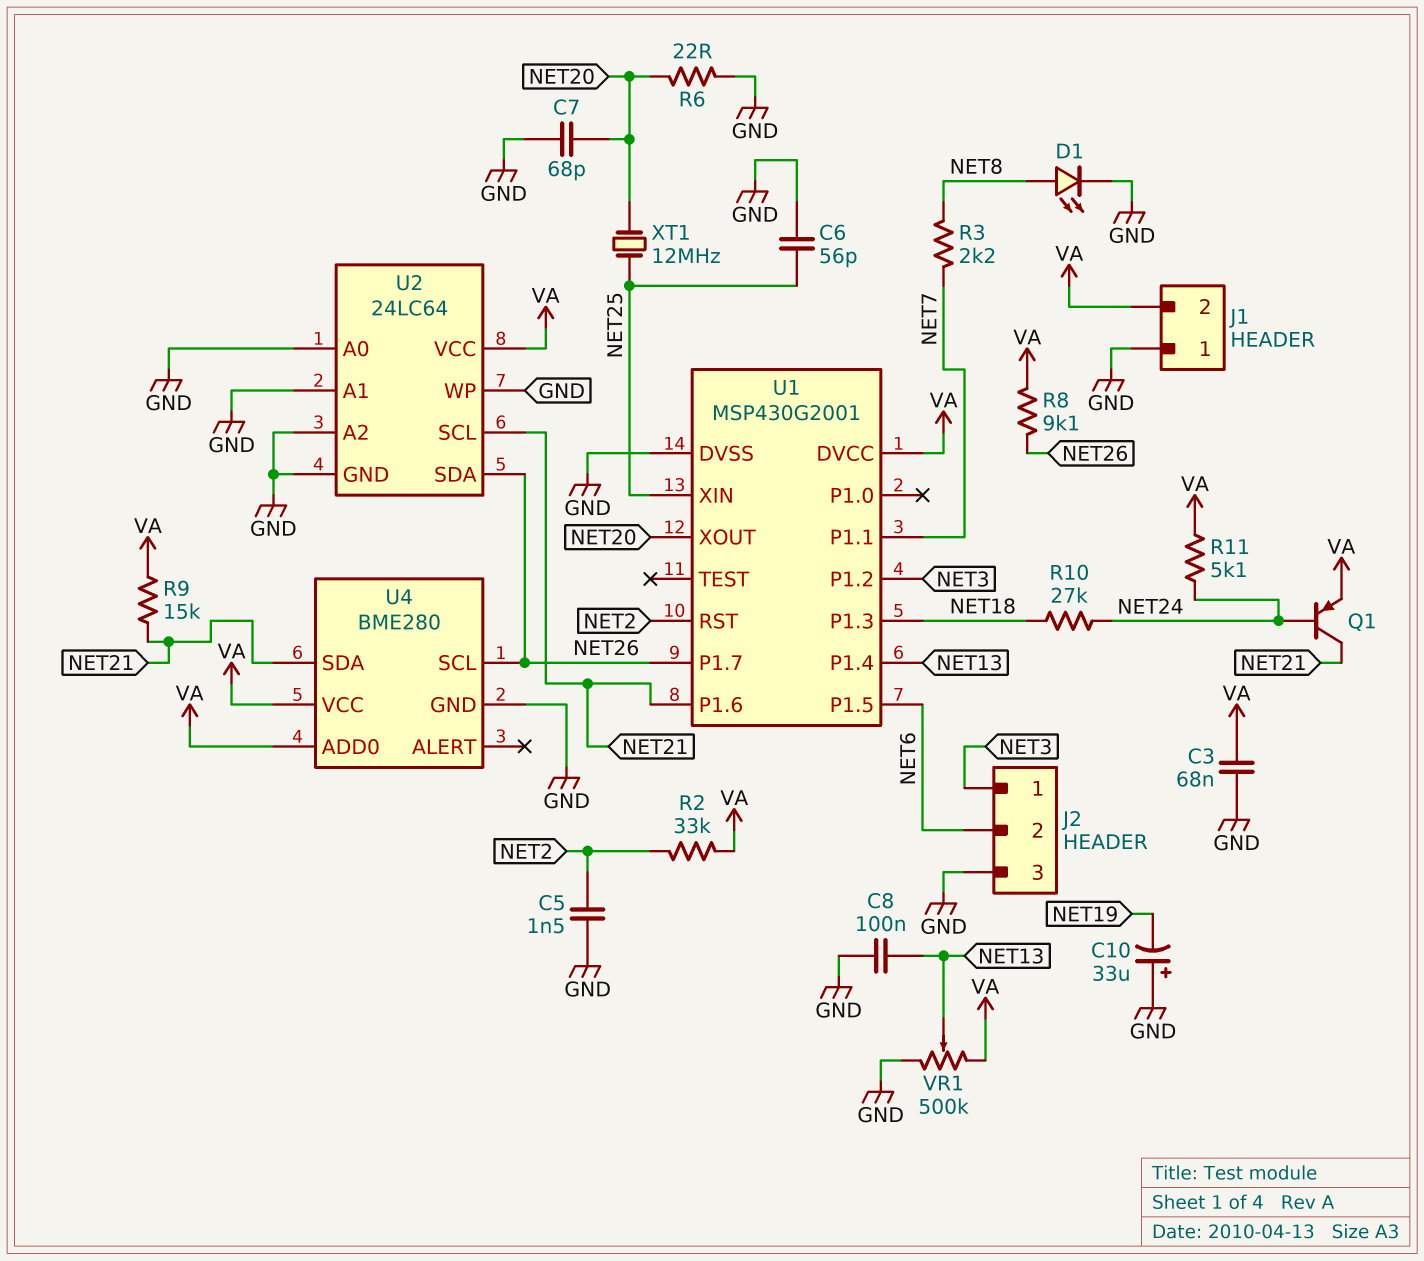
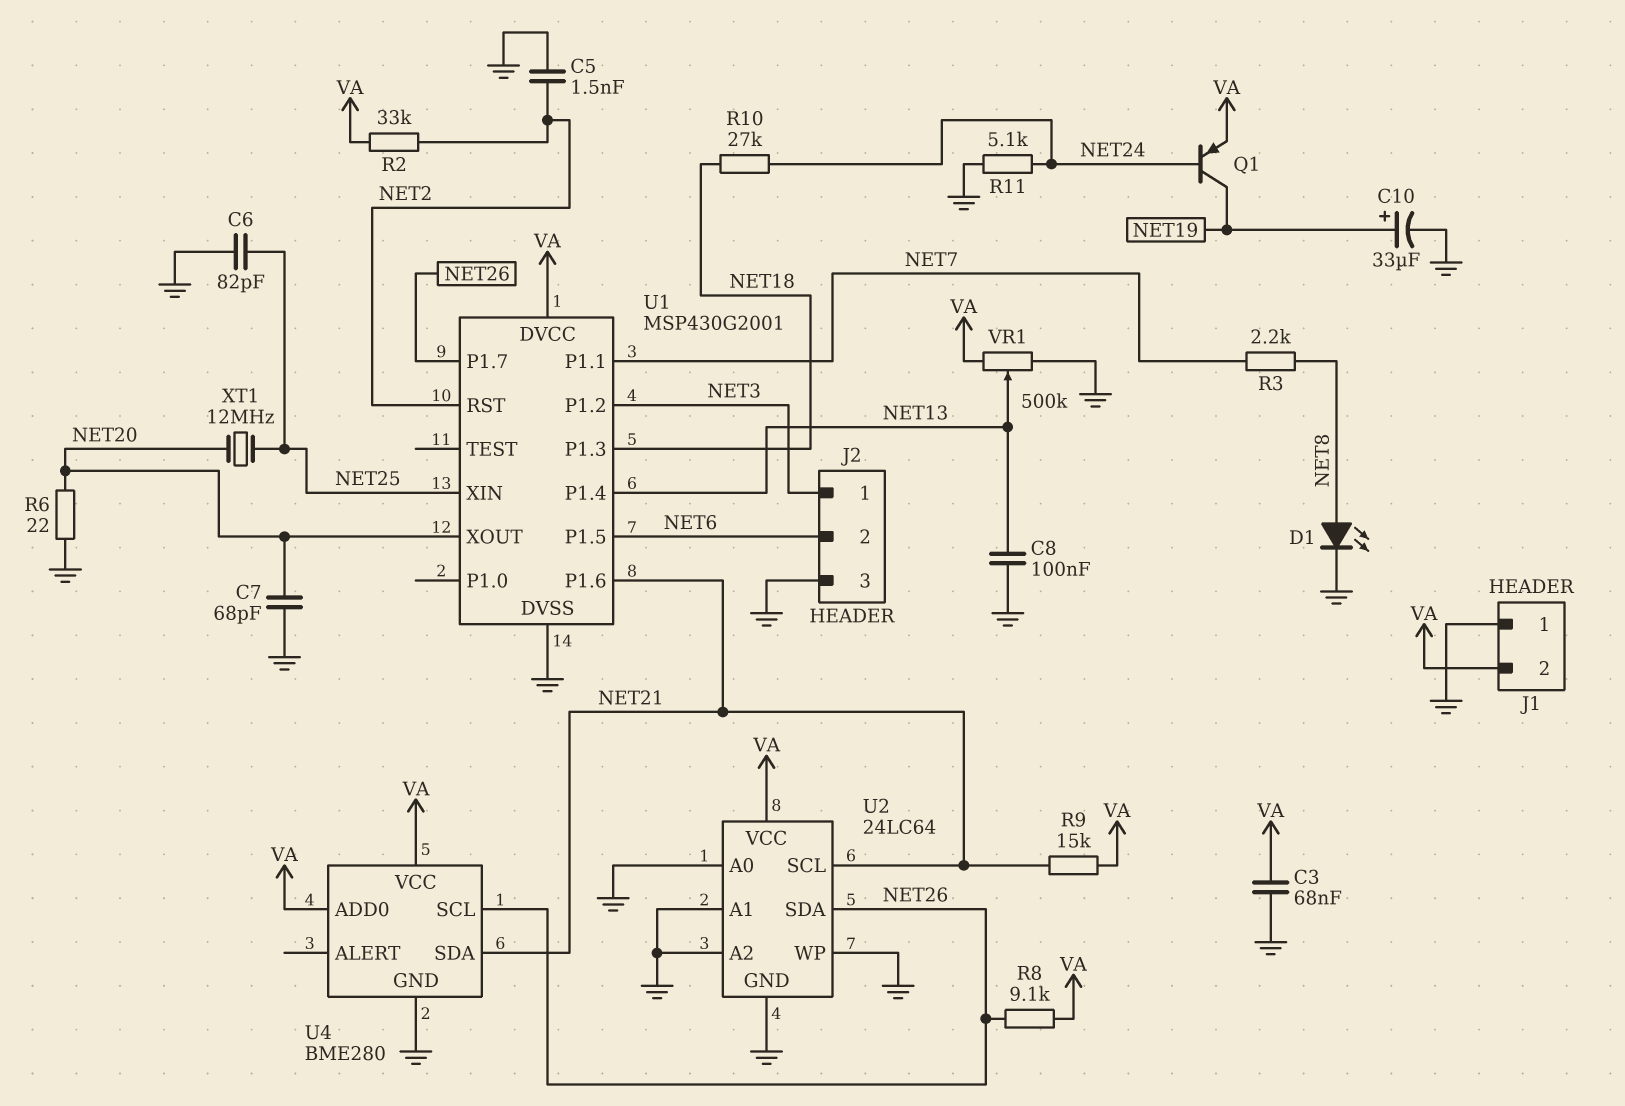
C6: 56pF (GND, NET25) -> 82pF (GND, NET25)
C10: 33uF (plus GND, minus NET19) -> 33uF (plus NET19, minus GND)
Q1: PNP (B NET24, C NET21, E VA) -> PNP (B NET24, C NET19, E VA)
R11: 5.1k (NET24, VA) -> 5.1k (GND, NET24)

